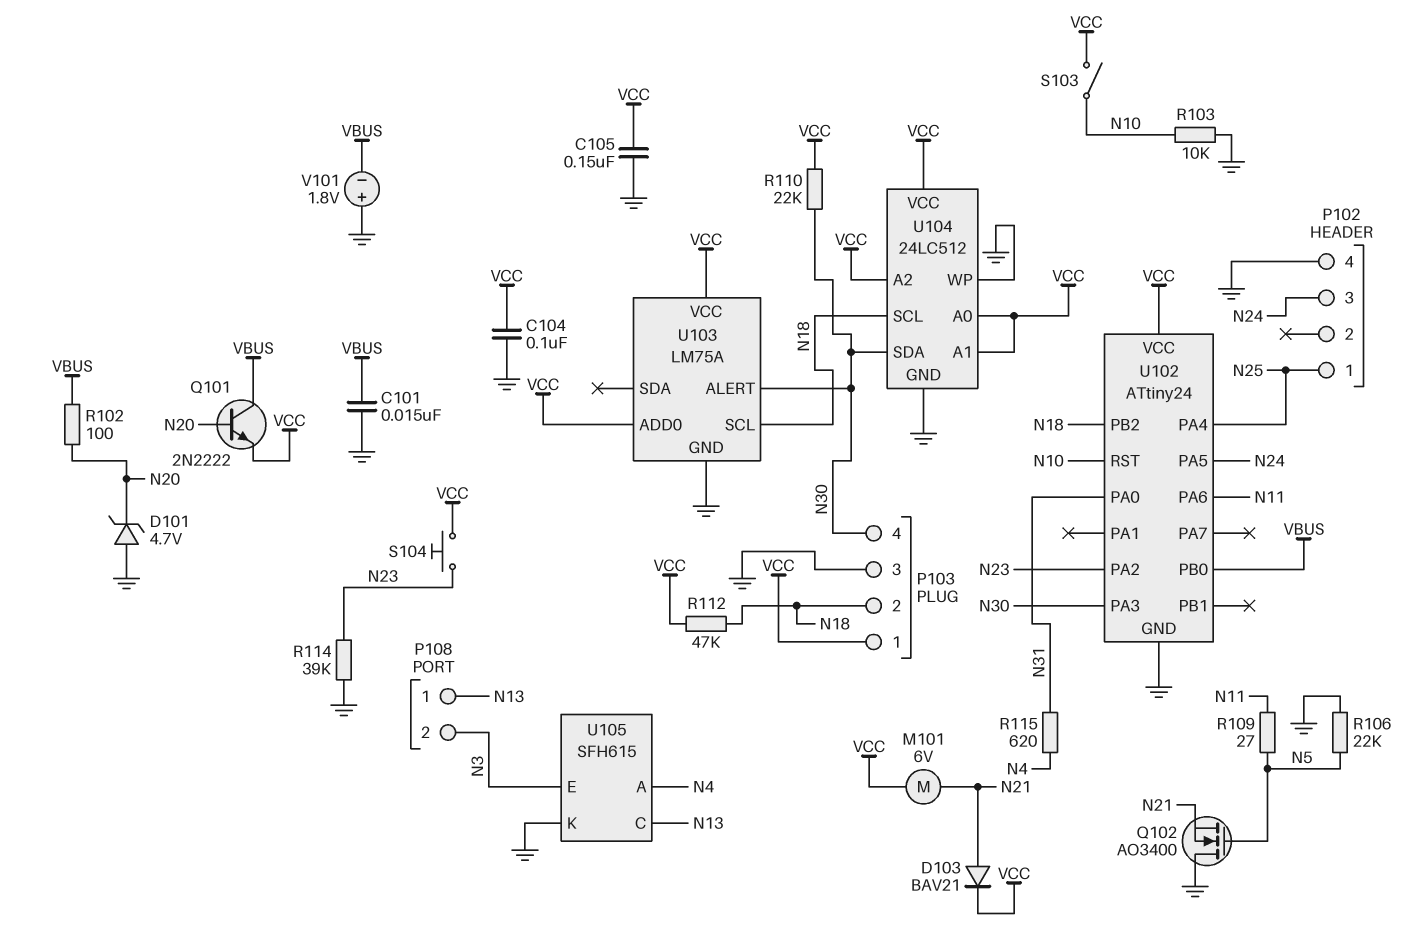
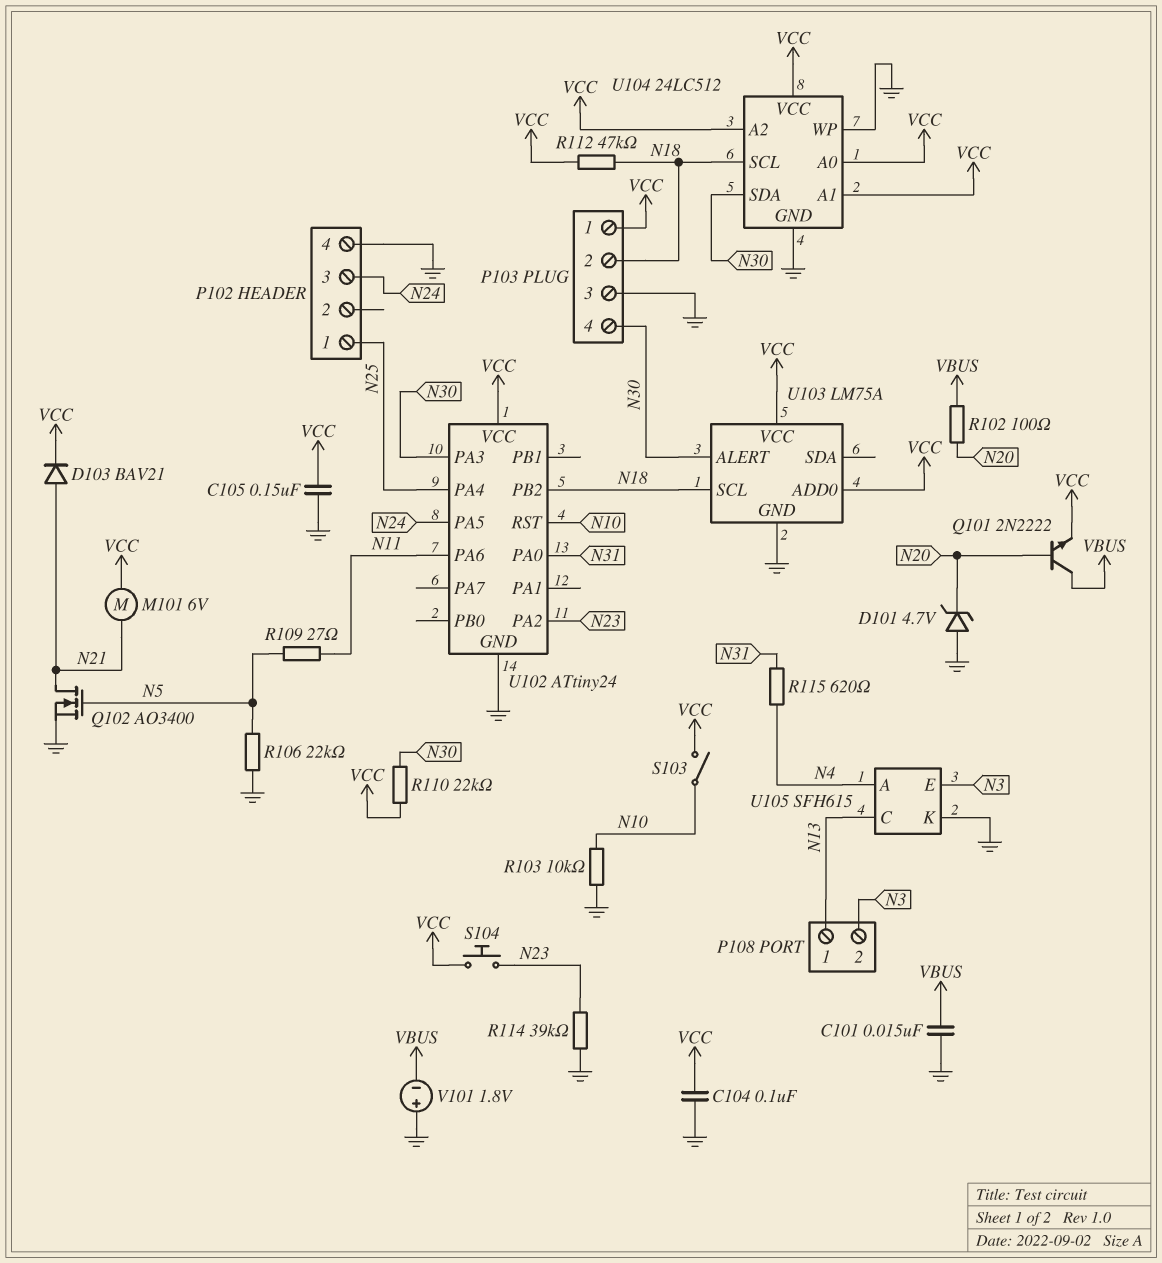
Q102: NMOS AO3400 (G N5, D GND, S N21) -> NMOS AO3400 (G N5, D N21, S GND)
U102 pin PB0: VBUS -> none

